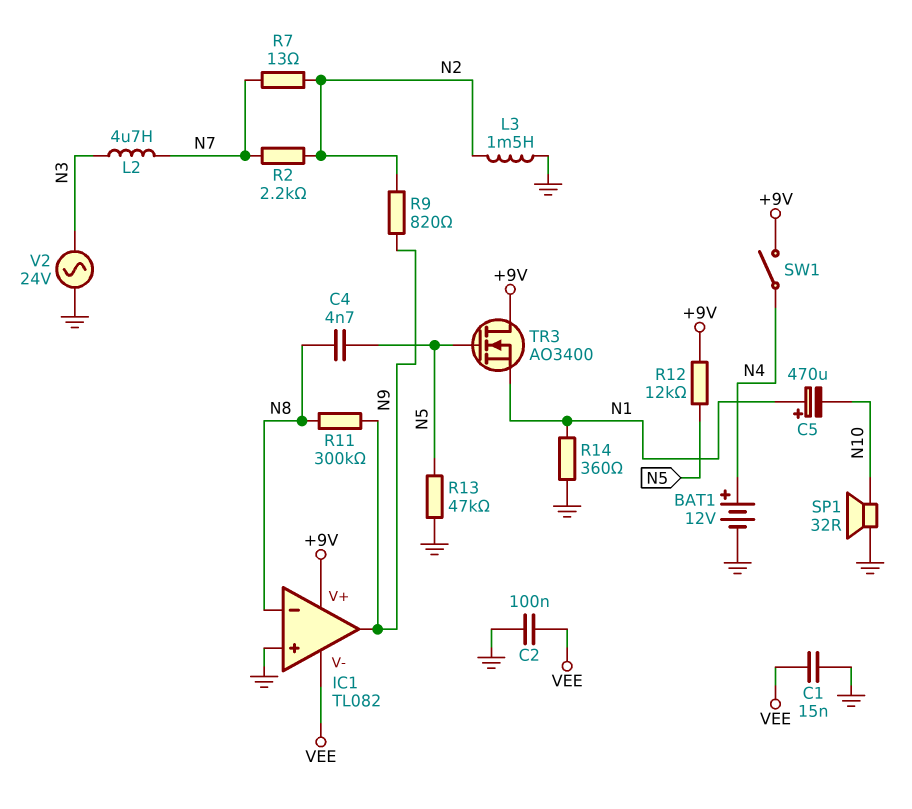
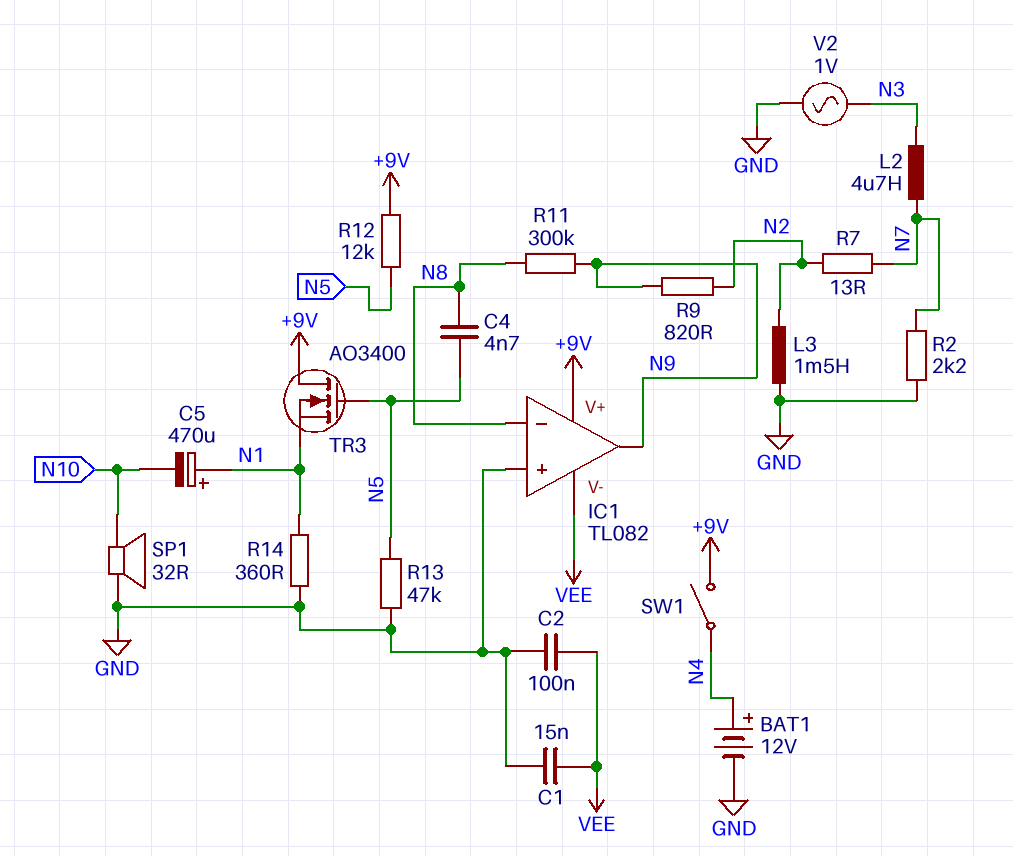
R2: 2.2k (N2, N7) -> 2.2k (GND, N7)
V2: AC 24V (GND, N3) -> AC 1V (GND, N3)

